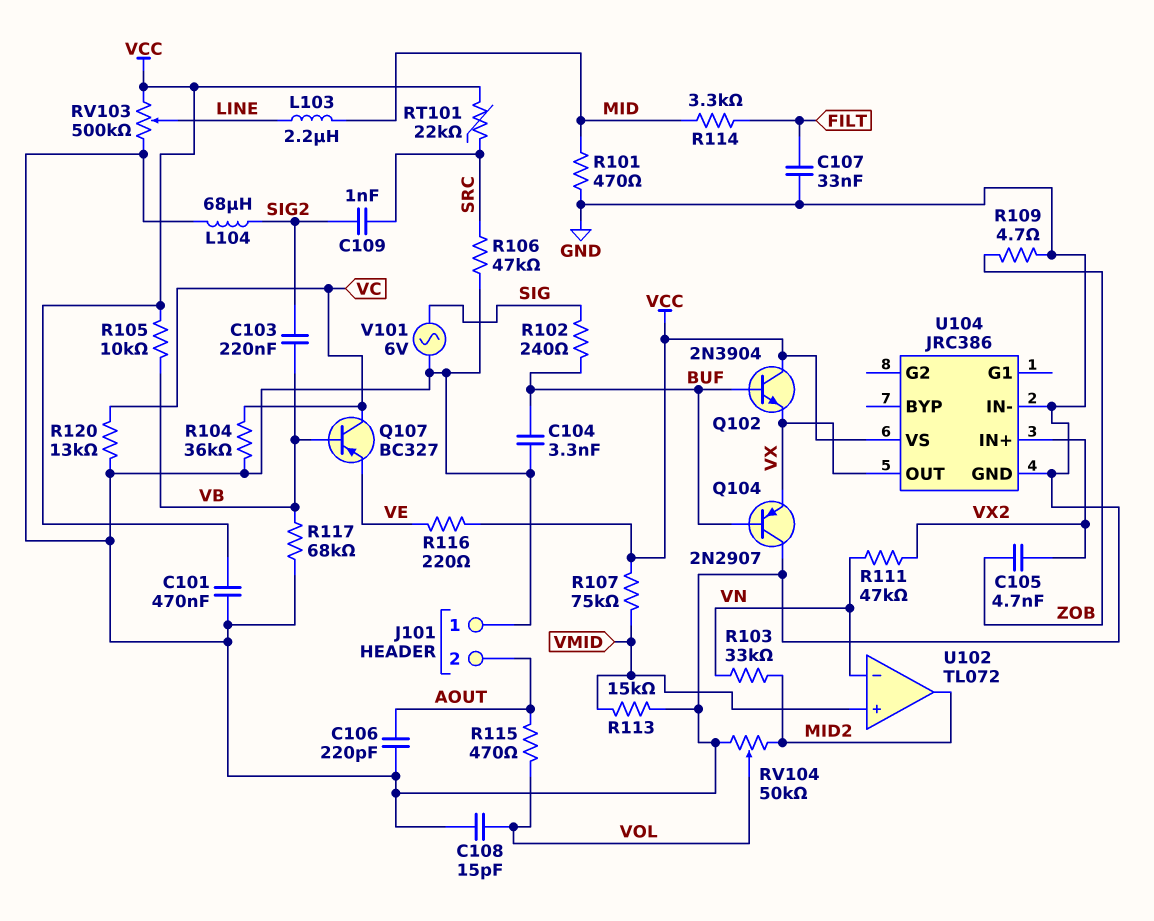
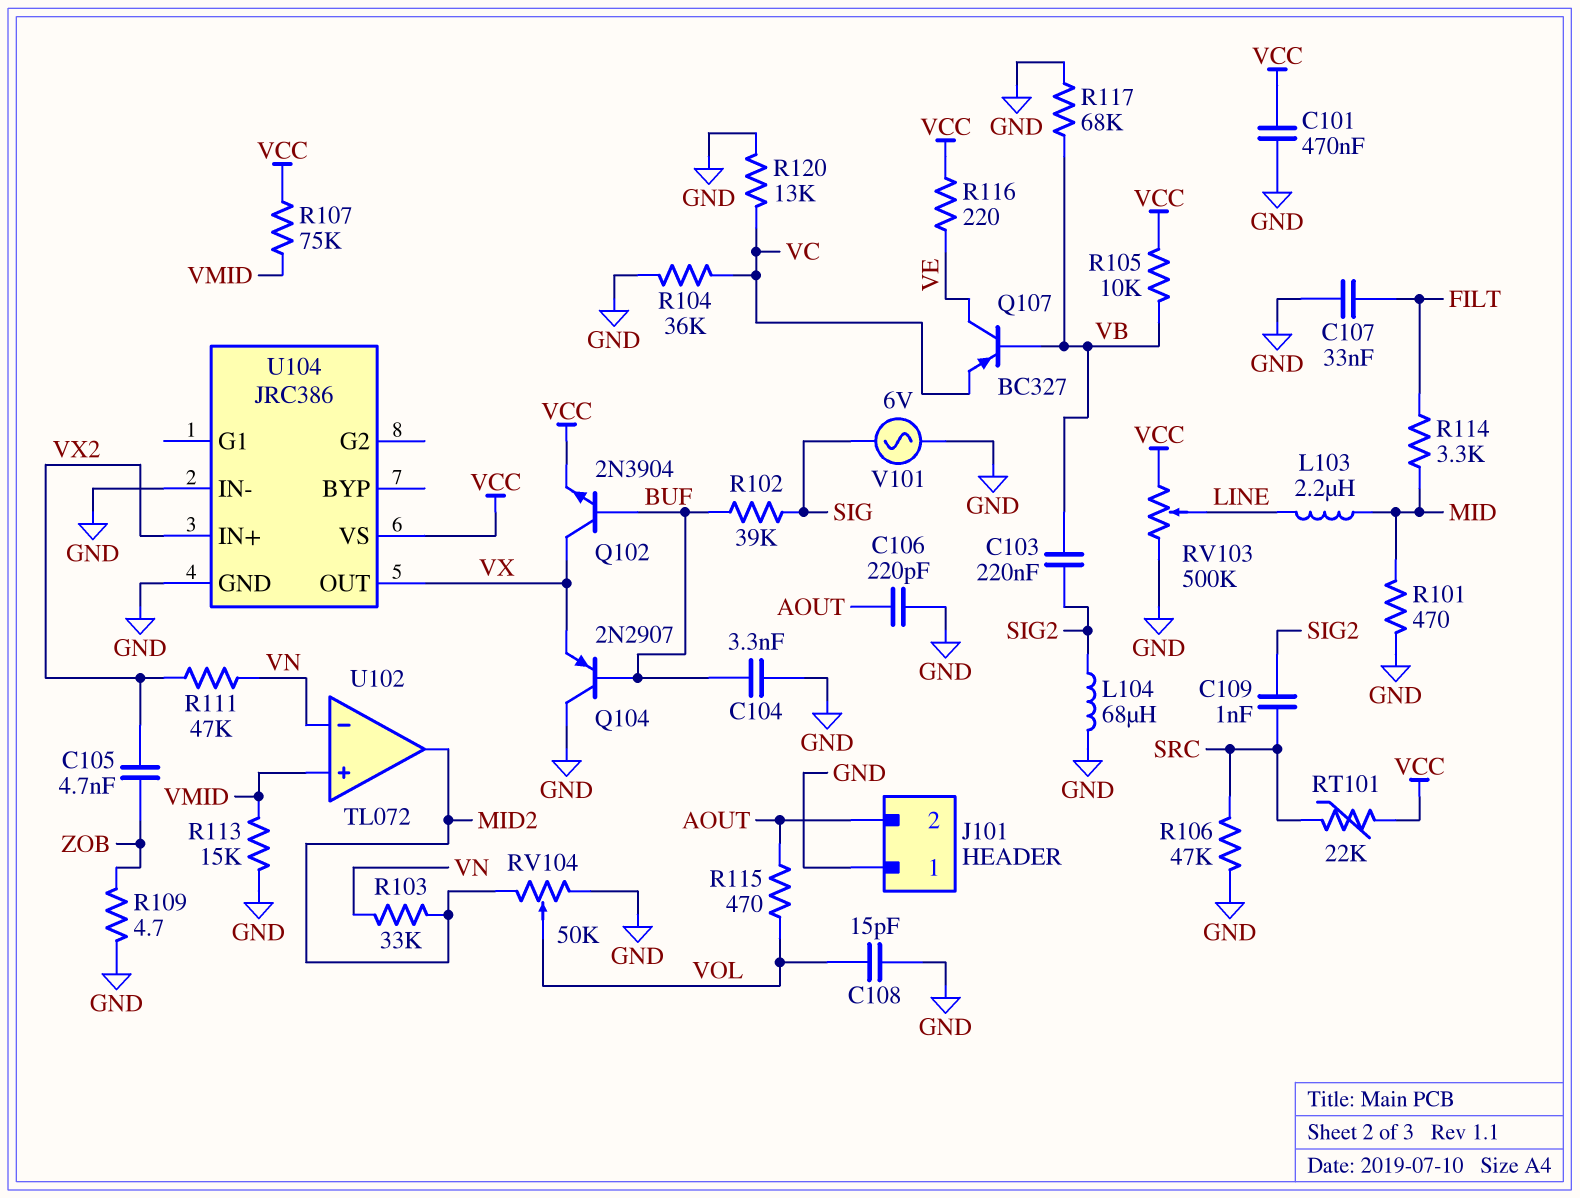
Q102: NPN 2N3904 (B BUF, C VCC, E VX) -> NPN 2N3904 (B BUF, C VX, E VCC)
Q107: PNP BC327 (B VB, C VC, E VE) -> PNP BC327 (B VB, C VE, E VC)
R102: 240 (BUF, SIG) -> 39k (BUF, SIG)

